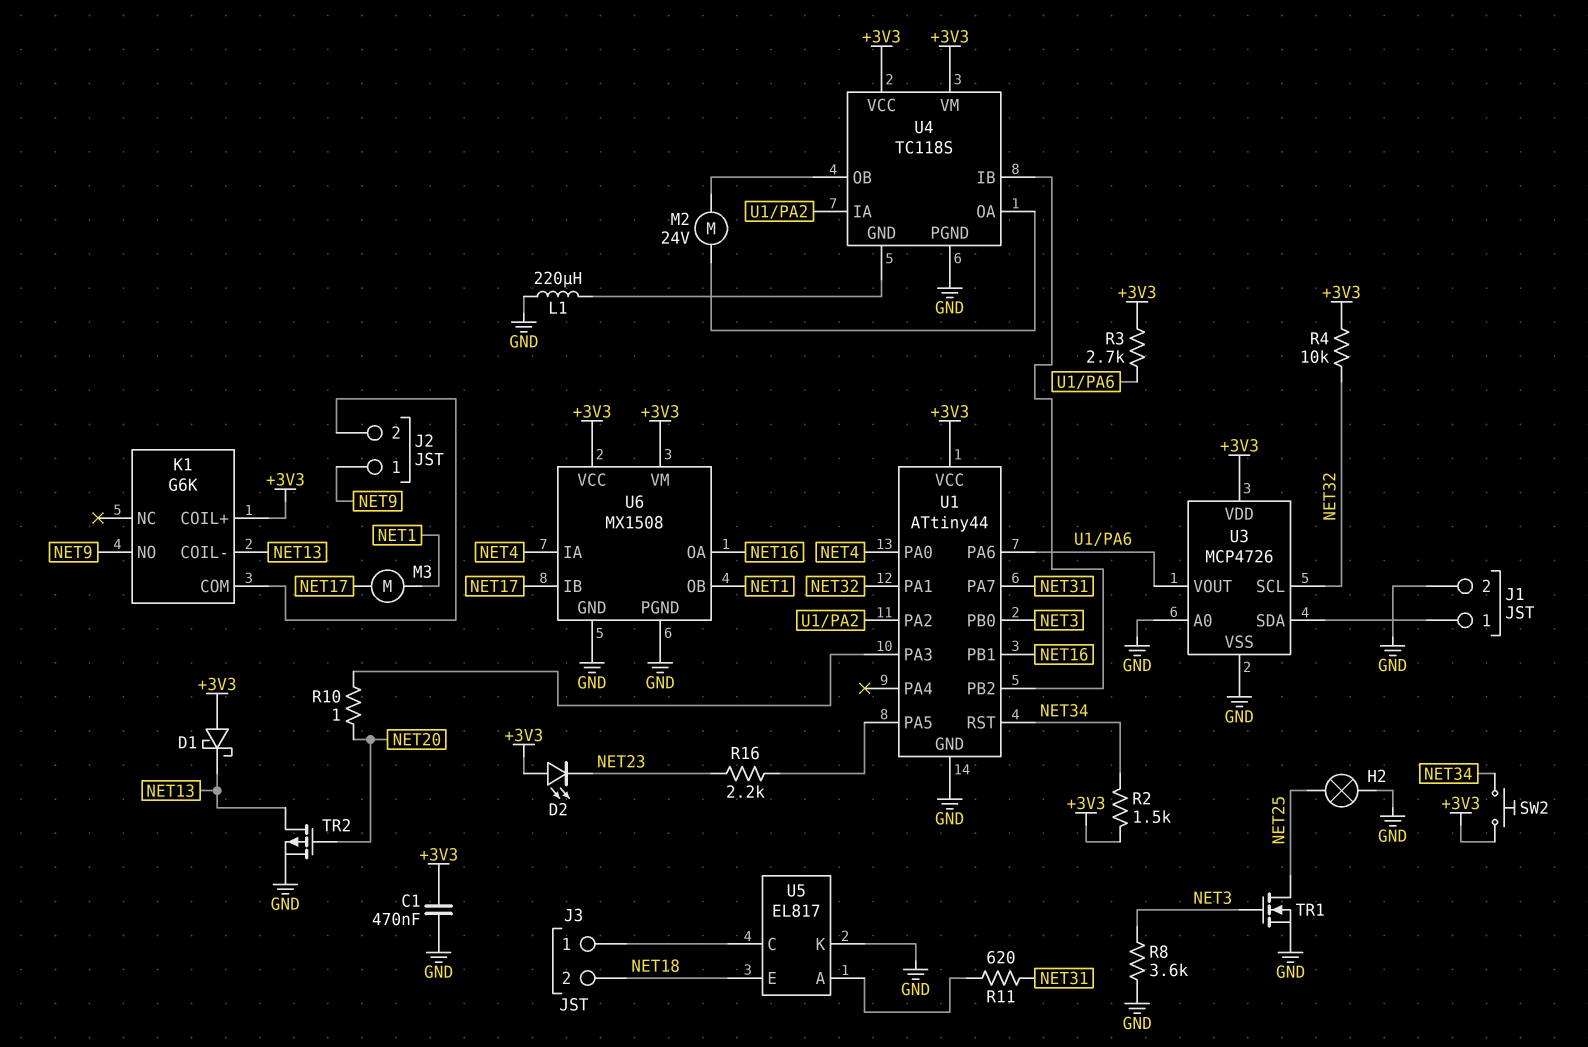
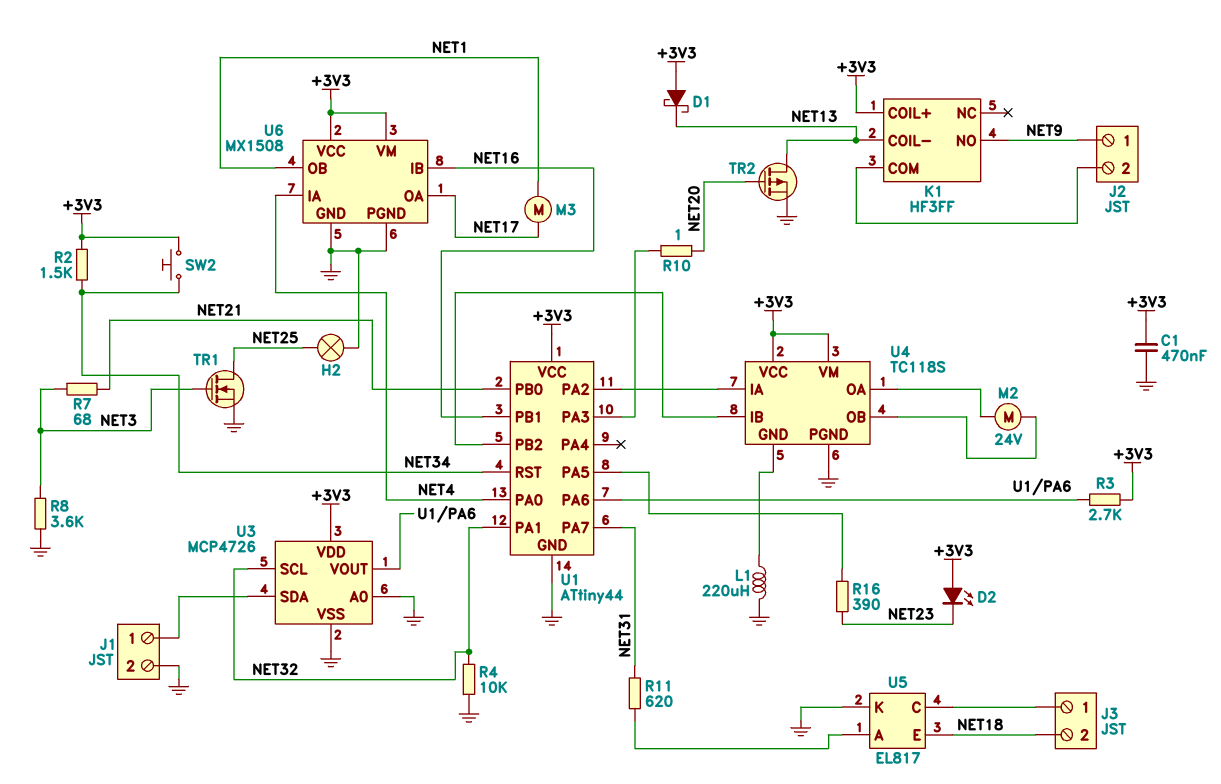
K1: G6K -> HF3FF
R4: 10k (+3V3, NET32) -> 10k (GND, NET32)
R7: none -> 68 (NET3, NET21)
R16: 2.2k (NET23, U1/PA5) -> 390 (NET23, U1/PA5)
U1 pin PB0: NET3 -> NET21
U6 pin IB: NET17 -> NET16
U6 pin OA: NET16 -> NET17

